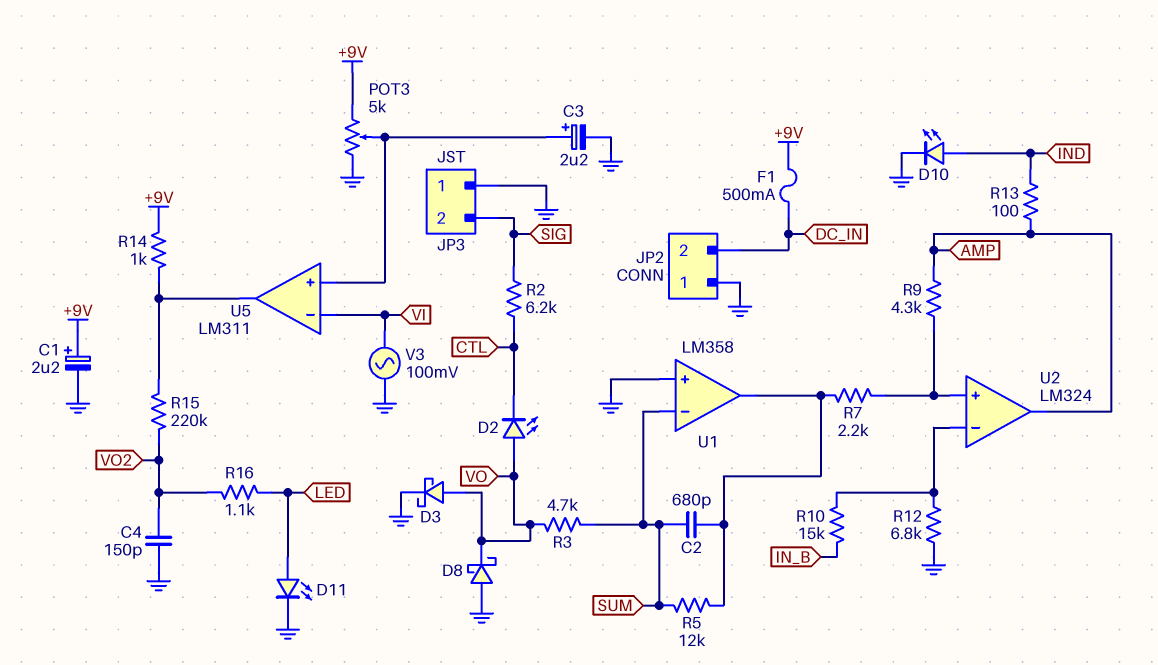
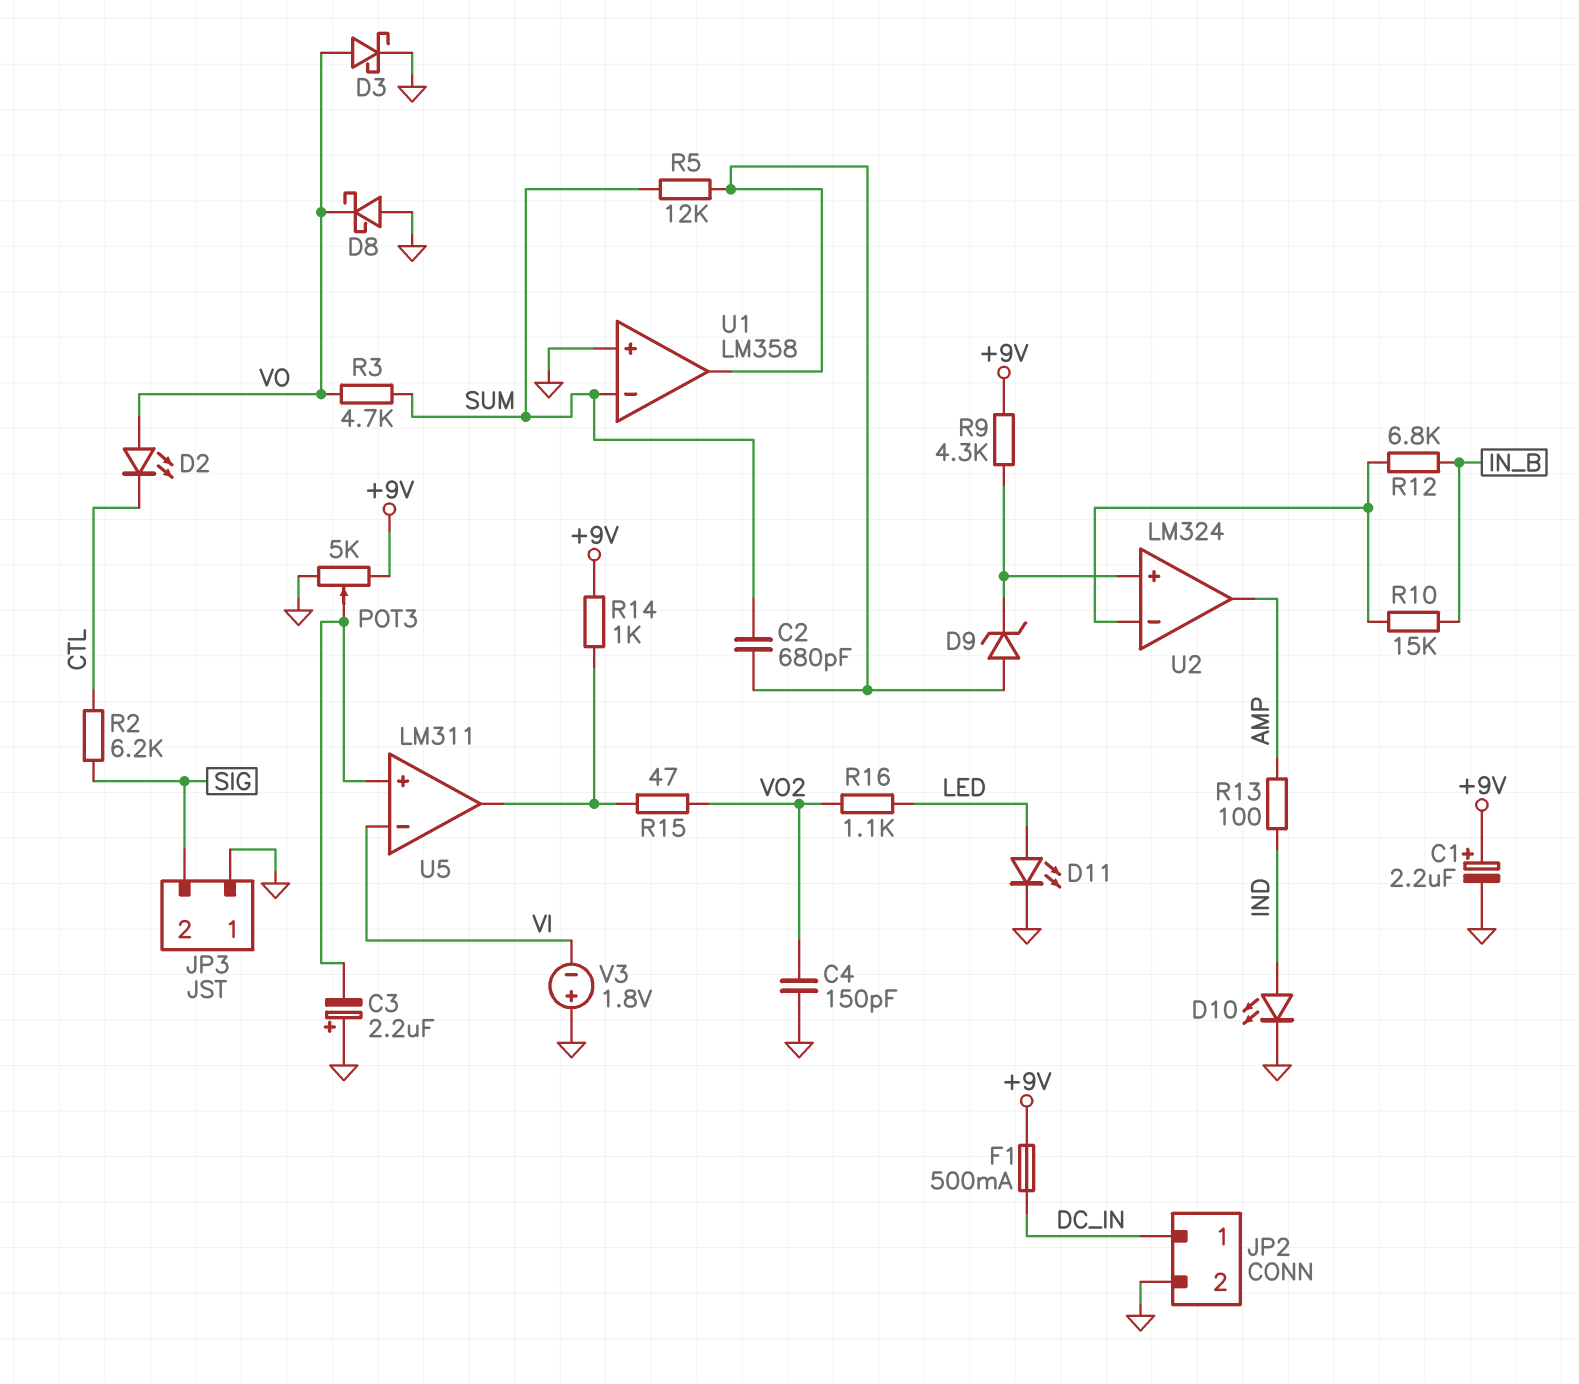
C3: 2.2uF (plus U5/in+, minus GND) -> 2.2uF (plus GND, minus U5/in+)
D9: none -> zener (A U1/out, K U2/in+)
JP2 pin 1: GND -> DC_IN
JP2 pin 2: DC_IN -> GND
R7: 2.2k (U1/out, U2/in+) -> none
R9: 4.3k (AMP, U2/in+) -> 4.3k (+9V, U2/in+)
R12: 6.8k (GND, U2/in-) -> 6.8k (IN_B, U2/in-)
R15: 220k (U5/out, VO2) -> 47 (U5/out, VO2)
V3: AC 100mV (GND, VI) -> 1.8V (plus GND, minus VI)

